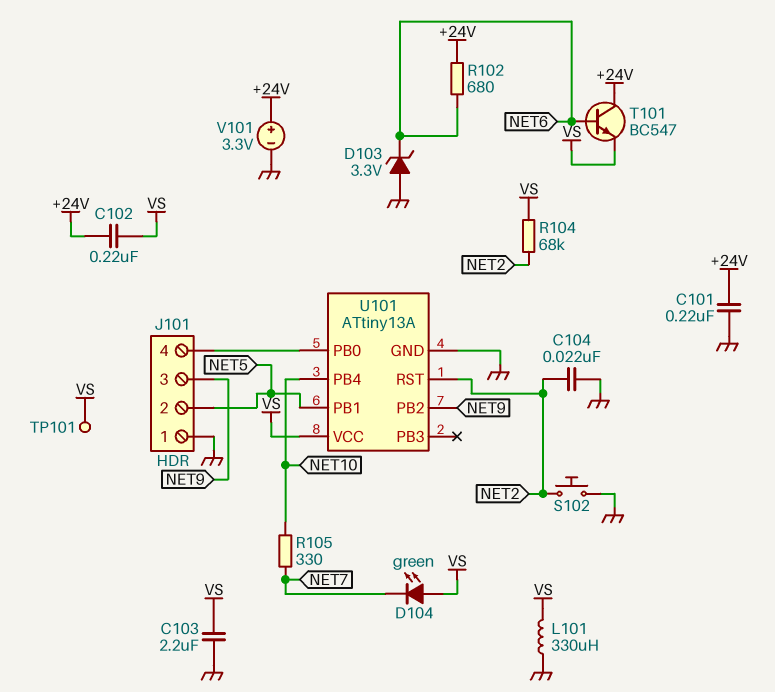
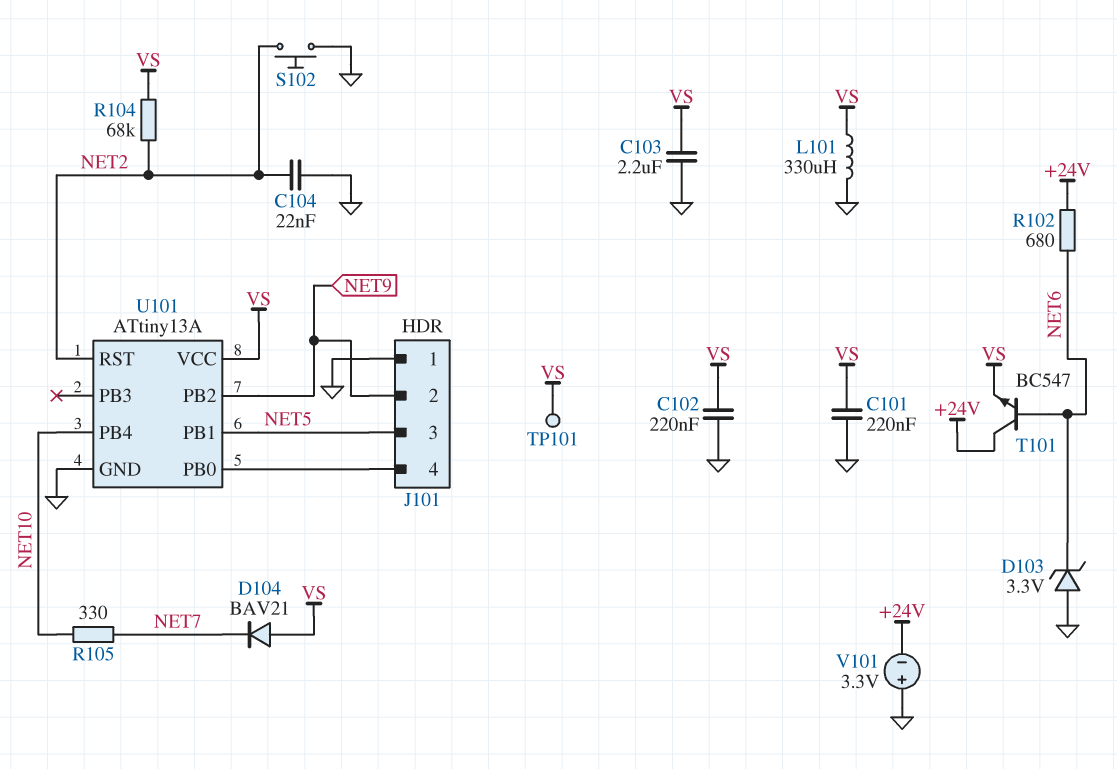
C101: 220nF (+24V, GND) -> 220nF (GND, VS)
C102: 220nF (+24V, VS) -> 220nF (GND, VS)
D104: LED green (A VS, K NET7) -> diode BAV21 (A VS, K NET7)
J101 pin 2: NET5 -> NET9
J101 pin 3: NET9 -> NET5
V101: 3.3V (plus +24V, minus GND) -> 3.3V (plus GND, minus +24V)

